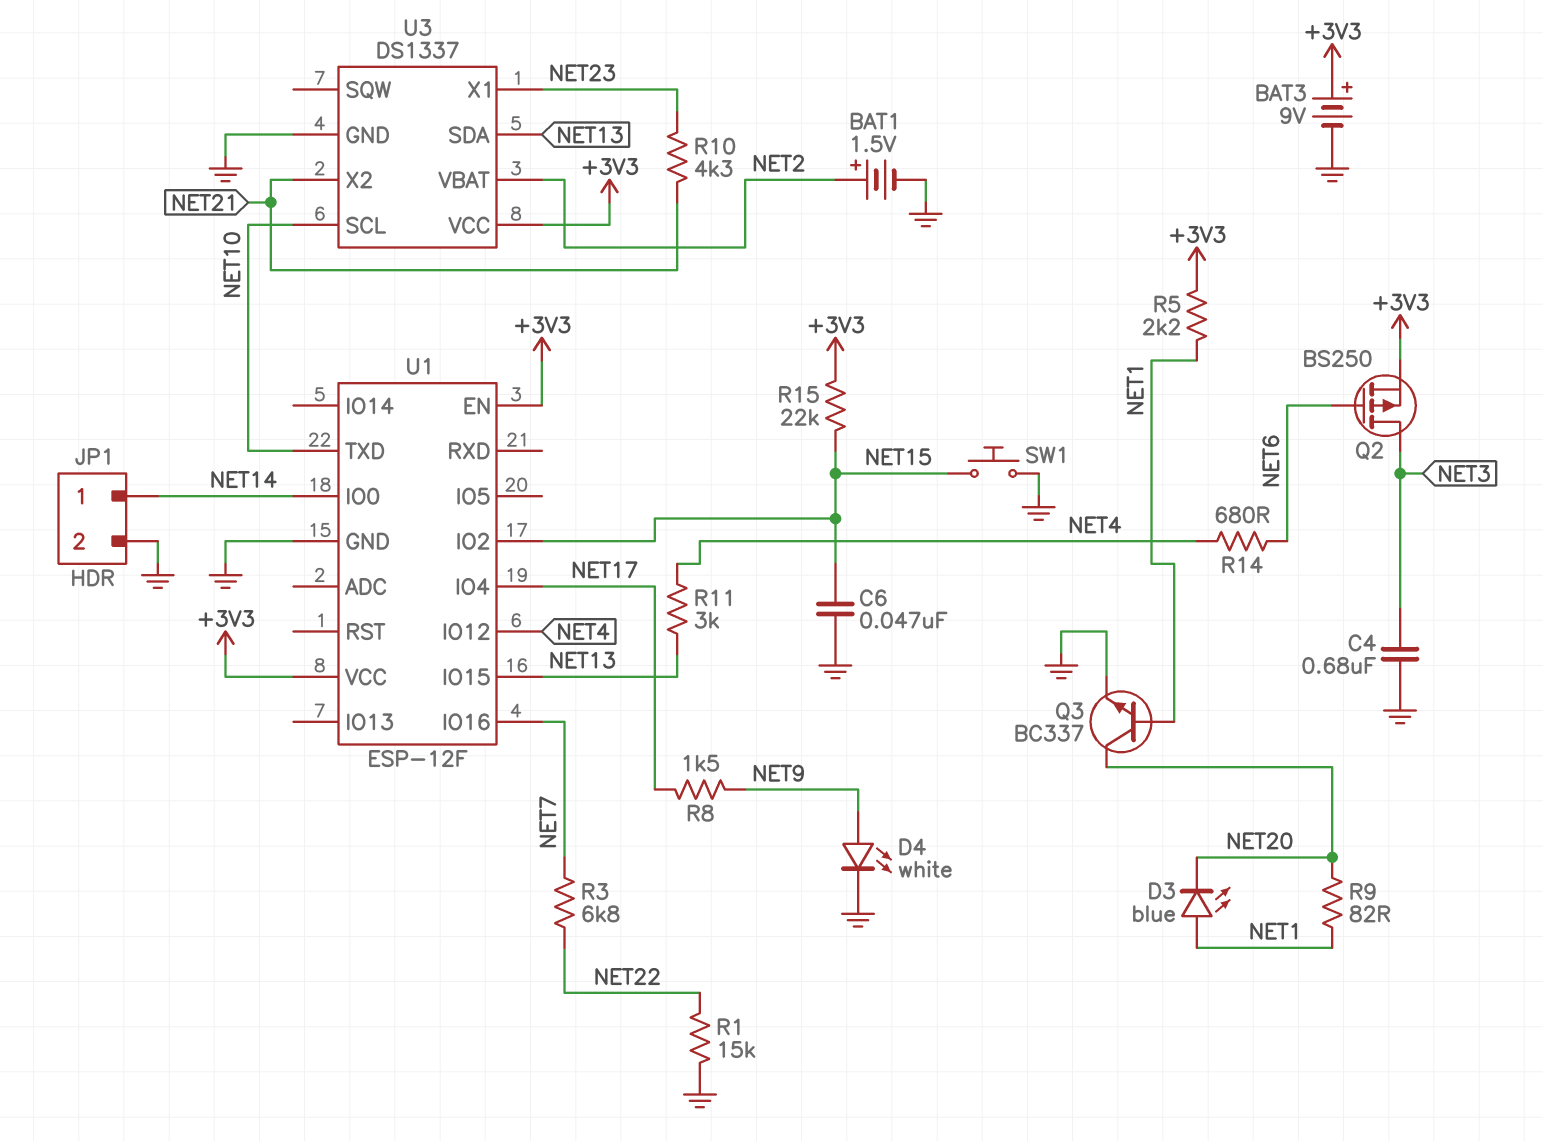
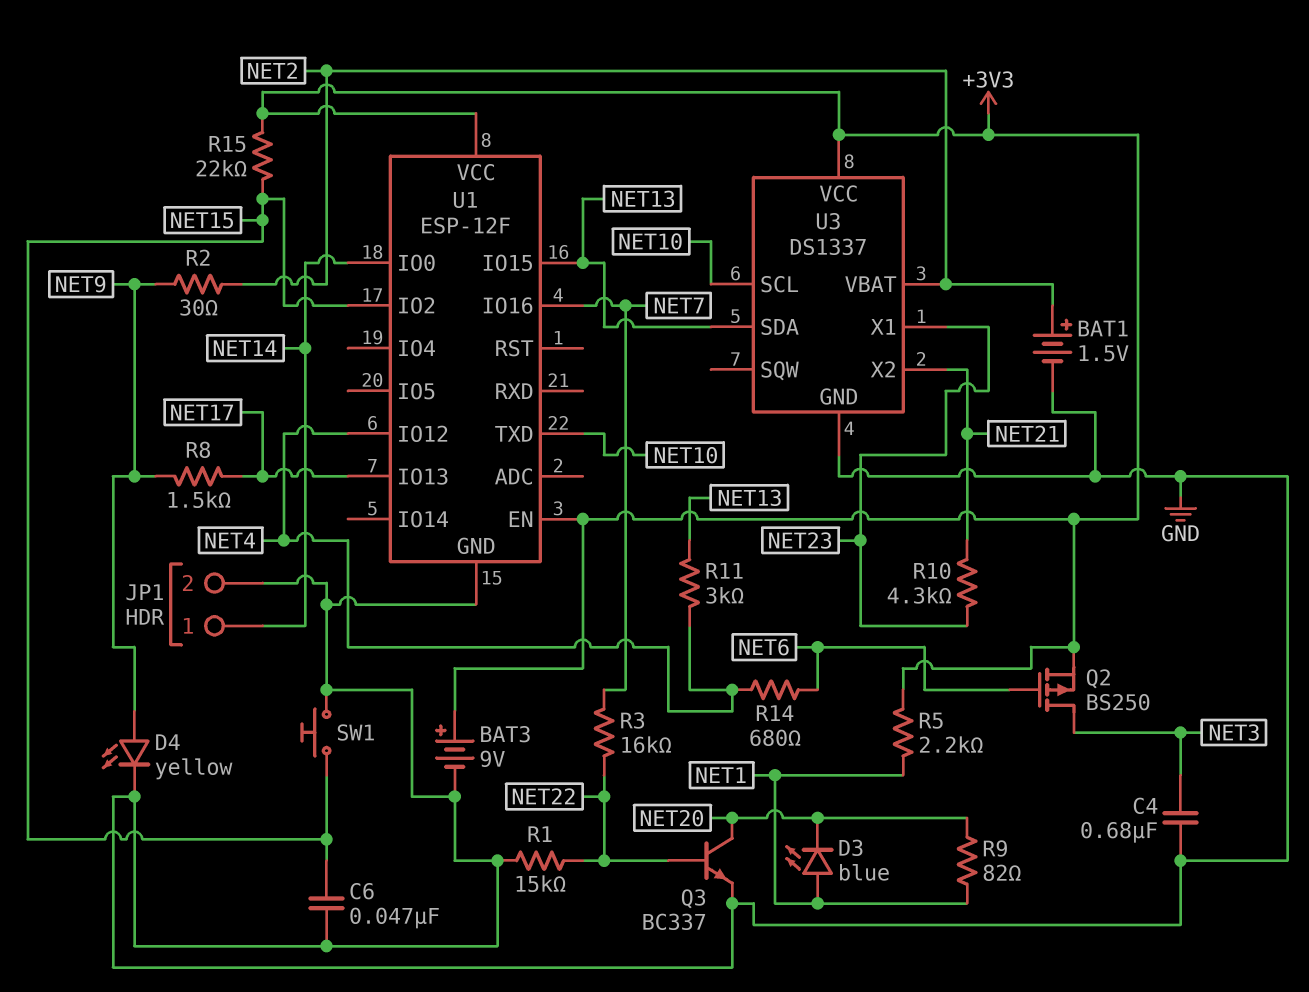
D4: LED white (A NET9, K GND) -> LED yellow (A NET9, K GND)
Q3: NPN BC337 (B NET1, C NET20, E GND) -> NPN BC337 (B NET22, C NET20, E GND)
R2: none -> 30 (NET2, NET9)
R3: 6.8k (NET7, NET22) -> 16k (NET7, NET22)
U1 pin IO4: NET17 -> none
U1 pin IO13: none -> NET17

